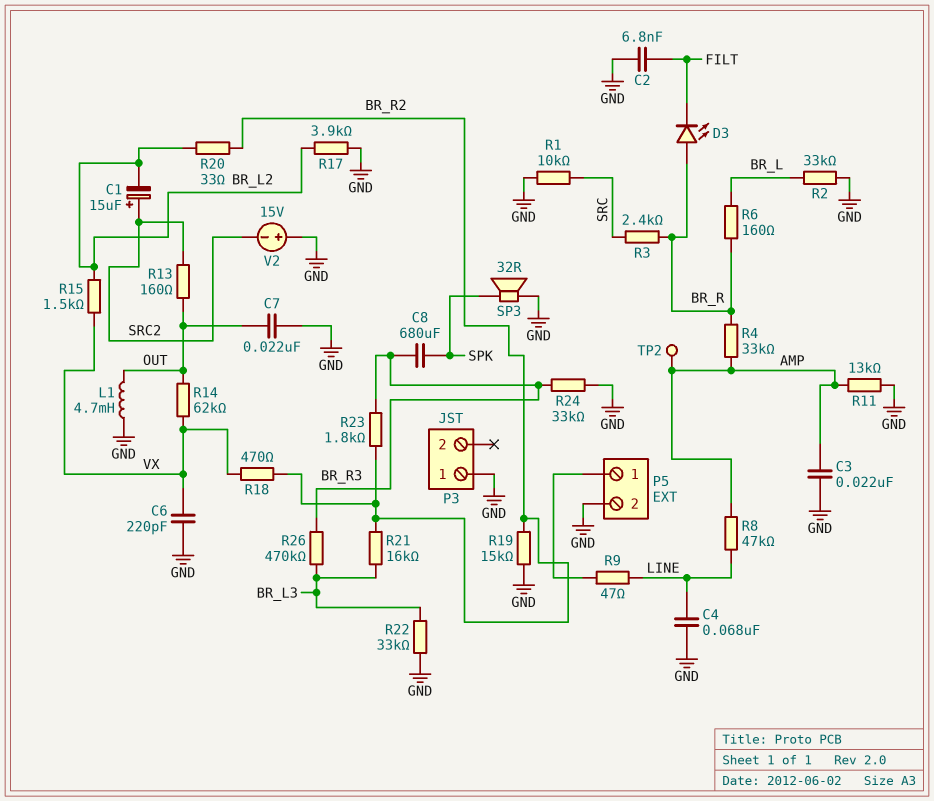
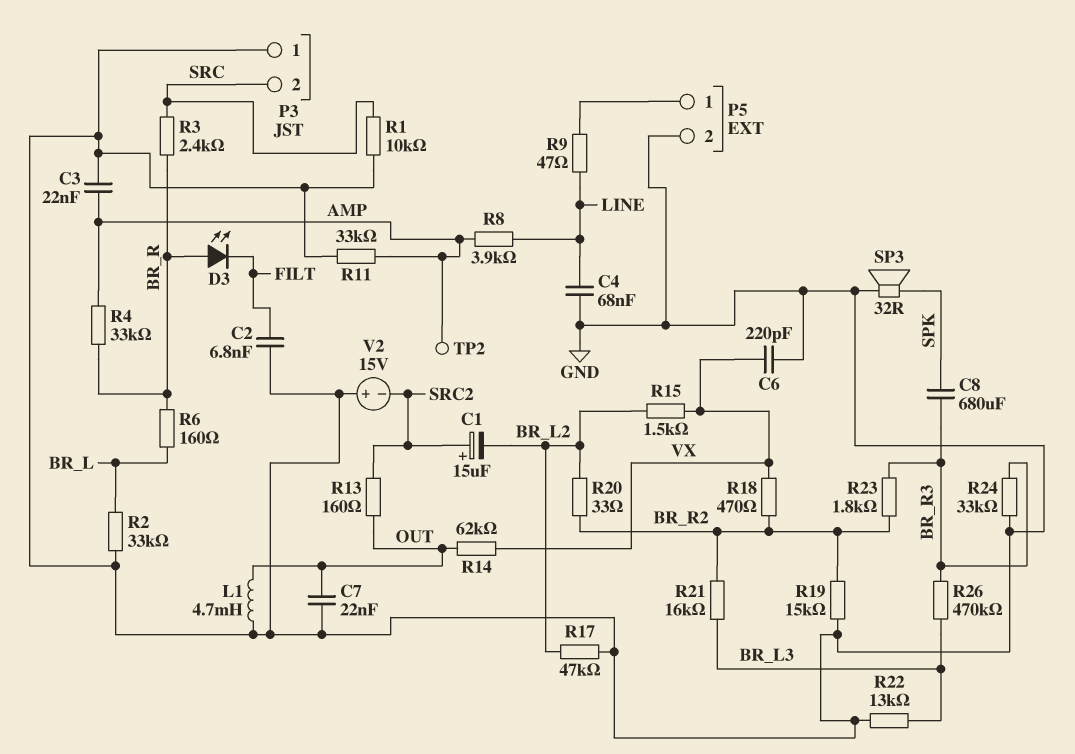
P3 pin 2: none -> SRC
R8: 47k (AMP, LINE) -> 3.9k (AMP, LINE)
R11: 13k (AMP, GND) -> 33k (AMP, GND)
R17: 3.9k (BR_L2, GND) -> 47k (BR_L2, GND)
R22: 33k (BR_L3, GND) -> 13k (BR_L3, GND)

